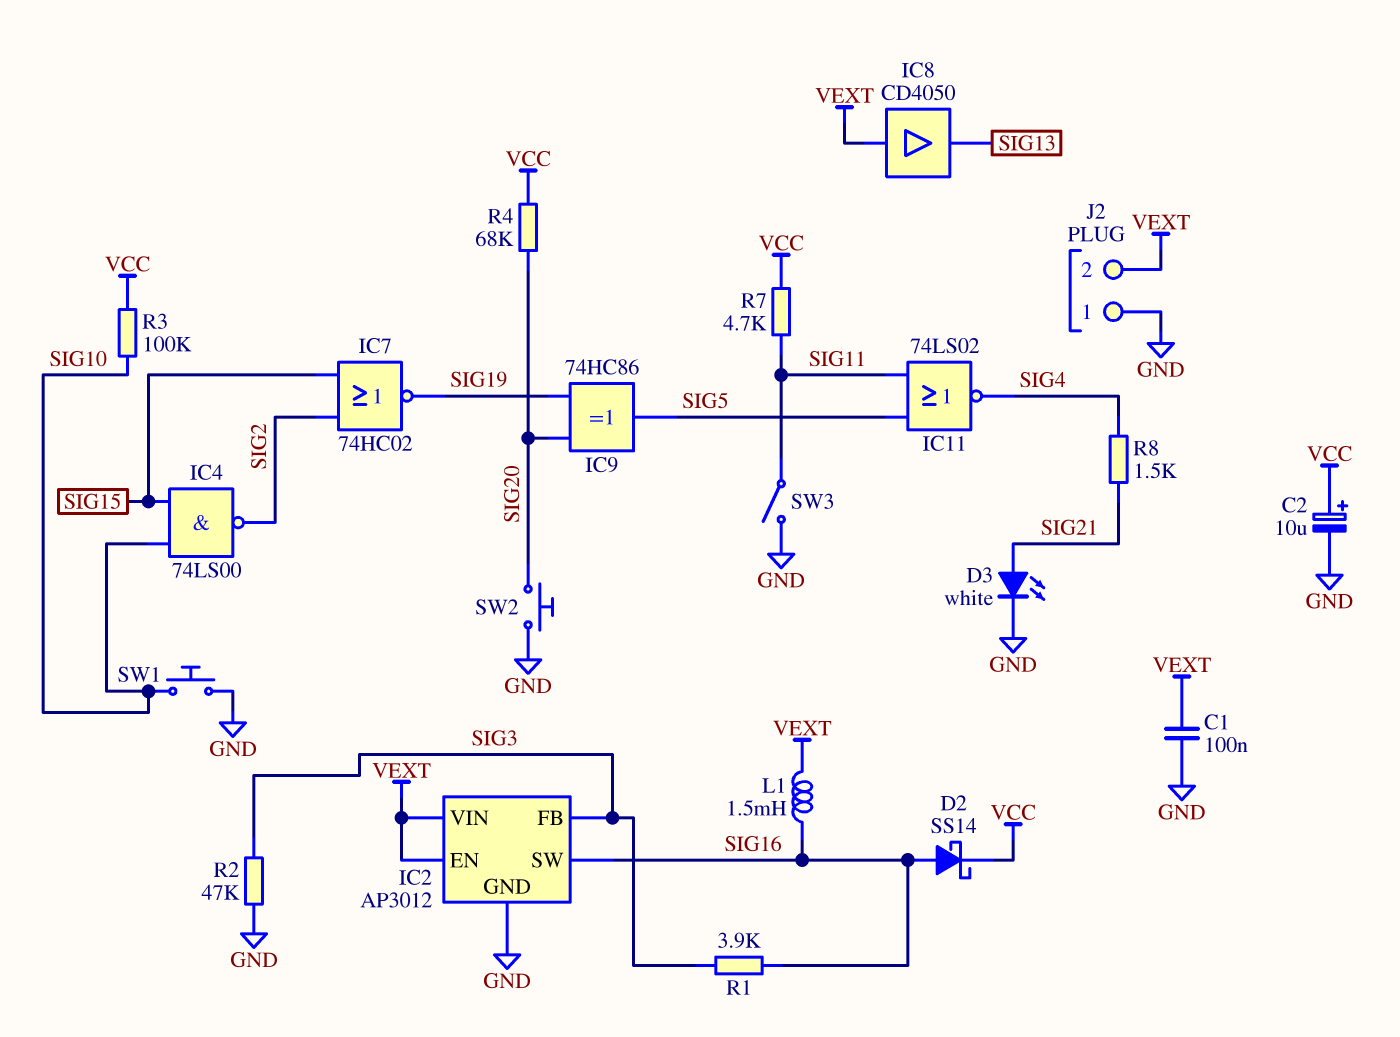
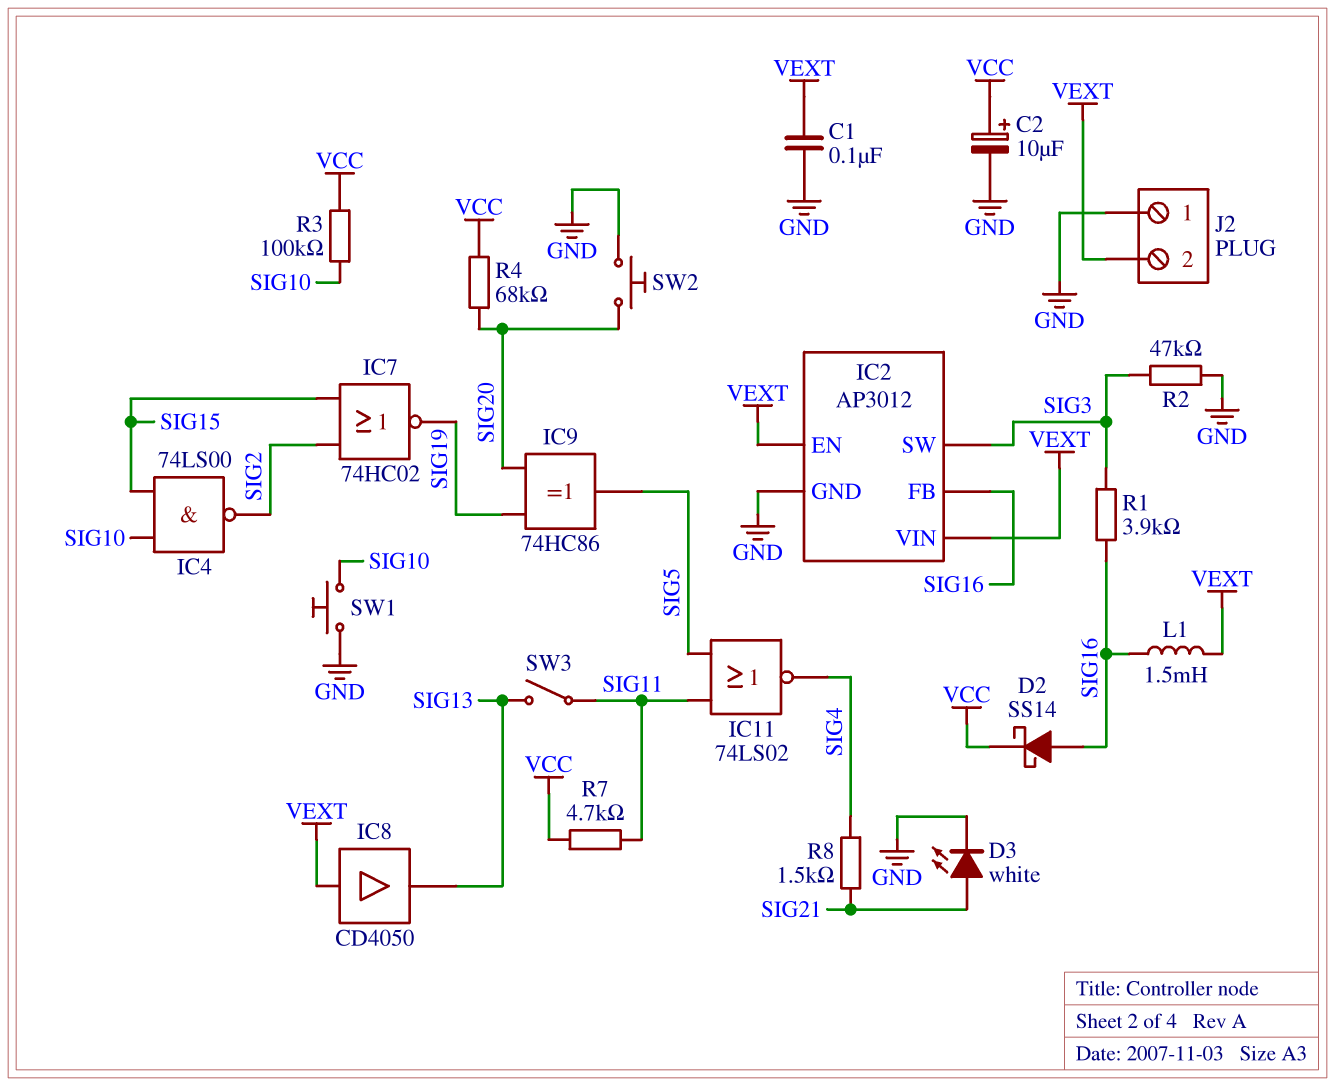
IC2 pin FB: SIG3 -> SIG16
IC2 pin SW: SIG16 -> SIG3
SW3: switch (GND, SIG11) -> switch (SIG11, SIG13)

